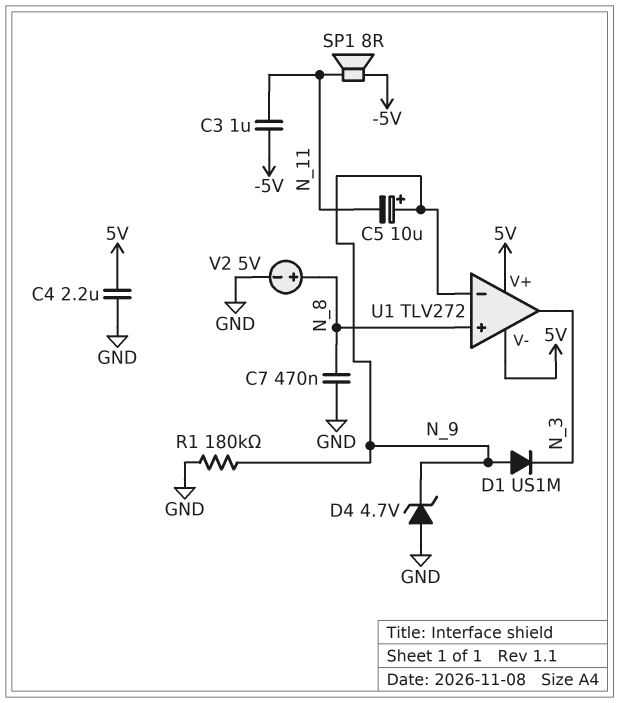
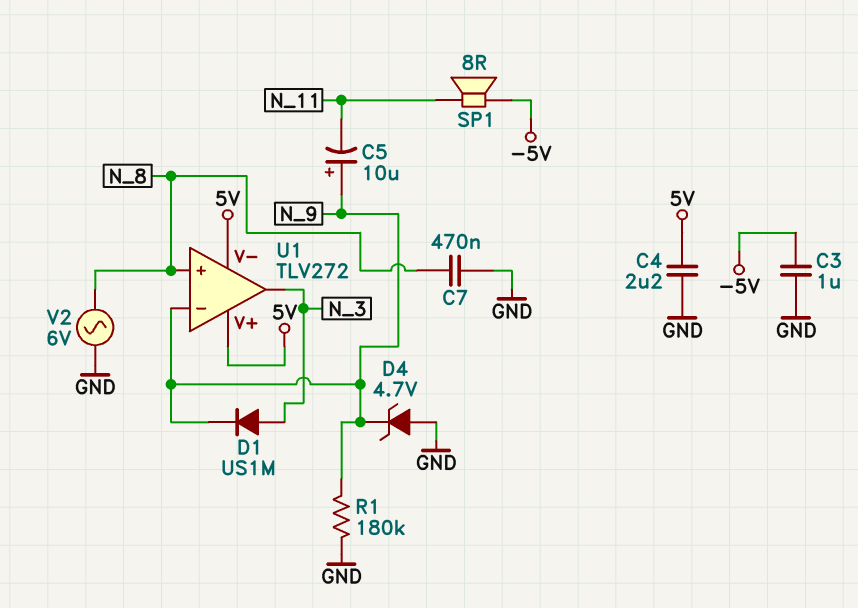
C3: 1uF (-5V, N_11) -> 1uF (-5V, GND)
D1: diode US1M (A N_9, K N_3) -> diode US1M (A N_3, K N_9)
V2: 5V (plus N_8, minus GND) -> AC 6V (GND, N_8)

